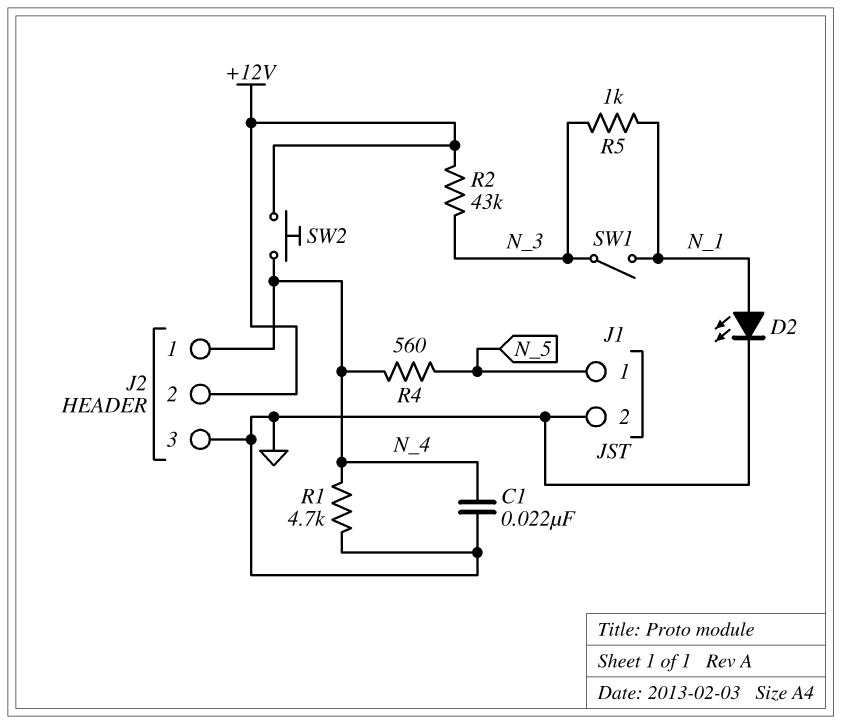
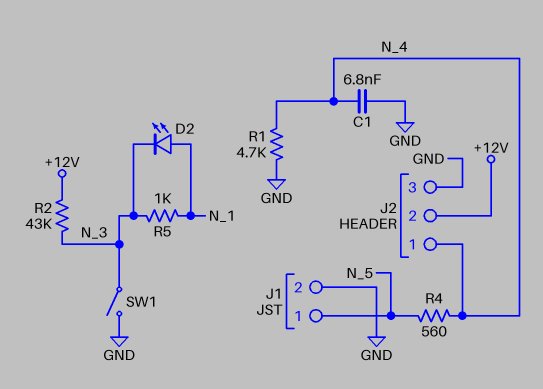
C1: 22nF (GND, N_4) -> 6.8nF (GND, N_4)
D2: LED (A N_1, K GND) -> LED (A N_1, K N_3)
SW1: switch (N_1, N_3) -> switch (GND, N_3)
SW2: button (+12V, N_4) -> none

